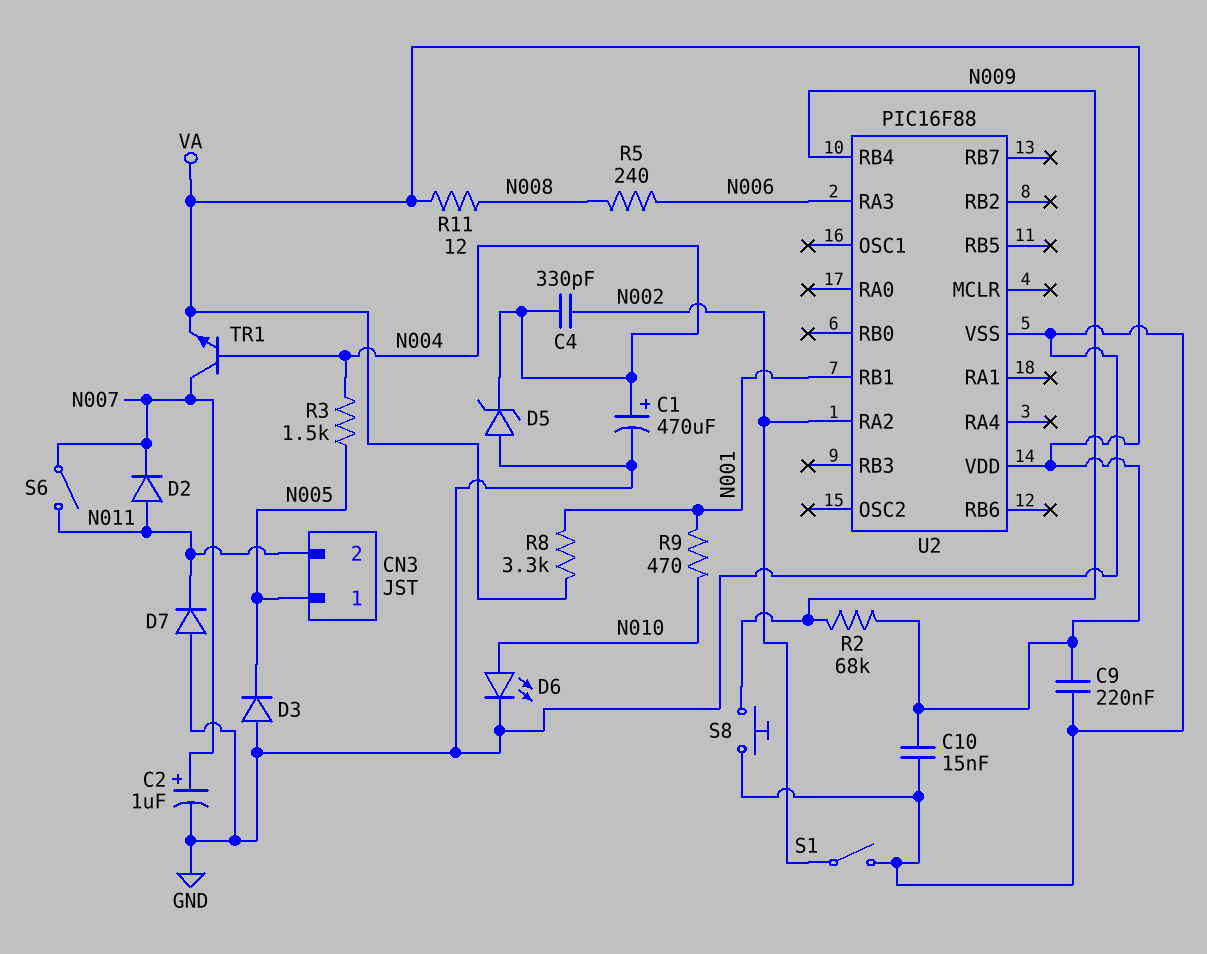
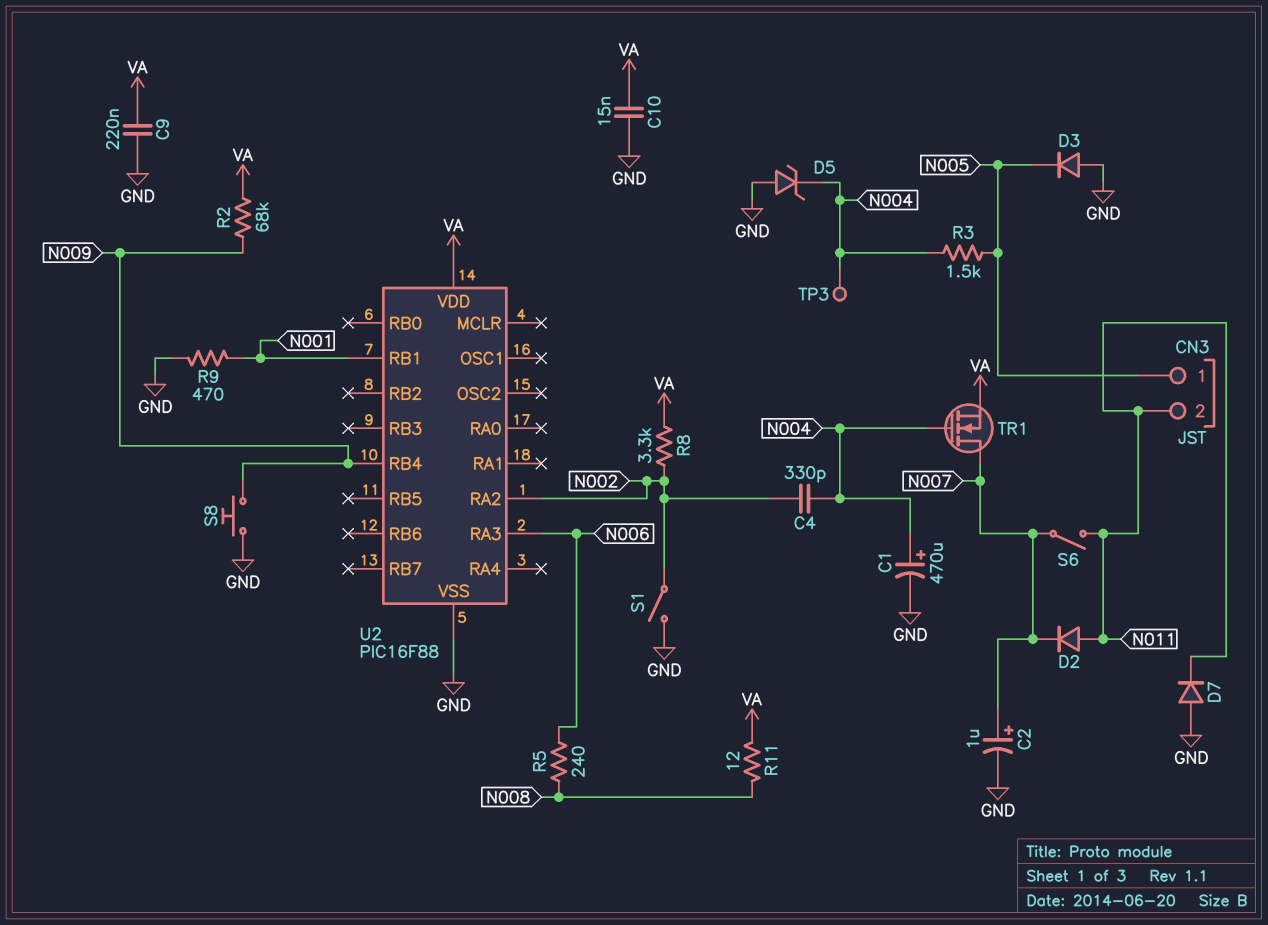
D6: LED (A N010, K GND) -> none
R8: 3.3k (N001, VA) -> 3.3k (N002, VA)
R9: 470 (N001, N010) -> 470 (GND, N001)
TP3: none -> test point (N004)
TR1: NPN (B N004, C N007, E VA) -> NMOS (G N004, D N007, S VA)

